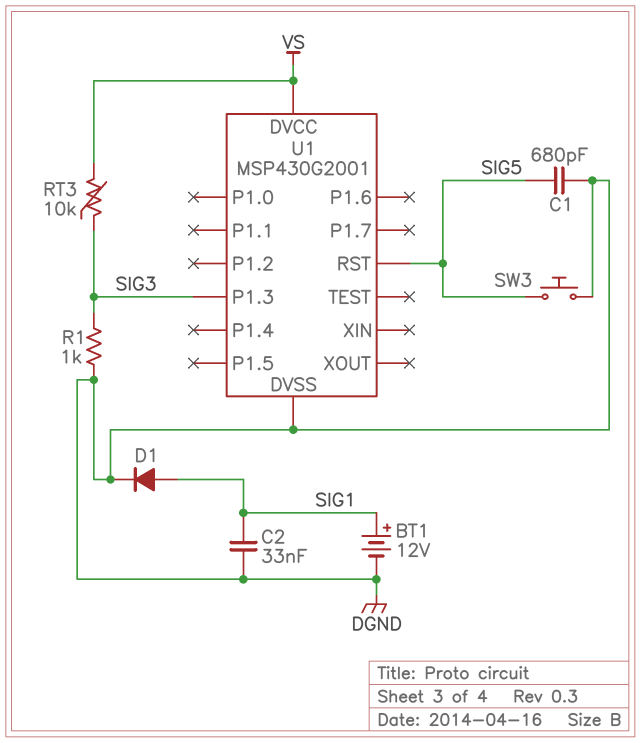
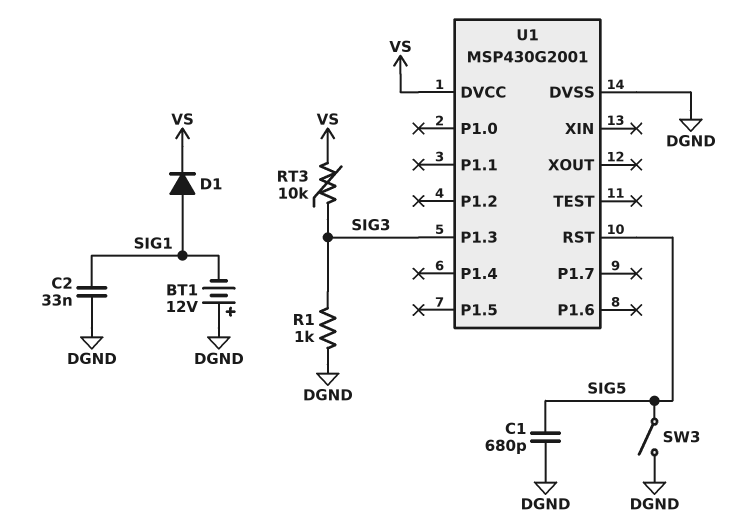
BT1: 12V (plus SIG1, minus DGND) -> 12V (plus DGND, minus SIG1)
D1: diode (A SIG1, K DGND) -> diode (A SIG1, K VS)
SW3: button (DGND, SIG5) -> switch (DGND, SIG5)

